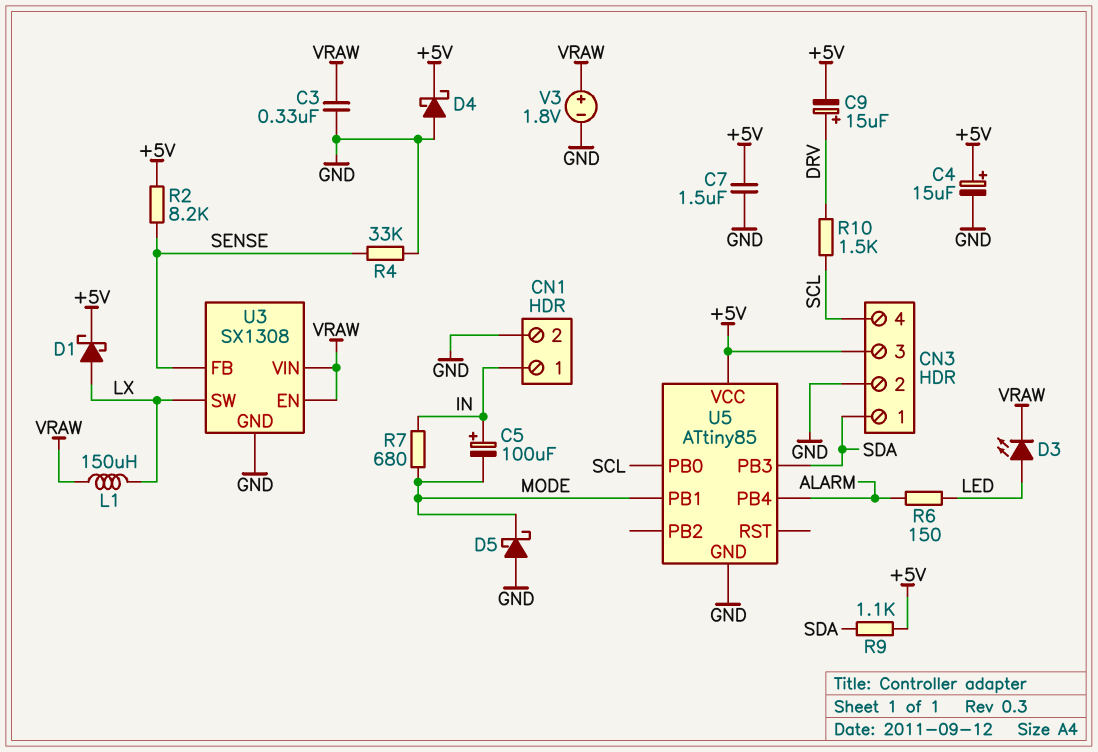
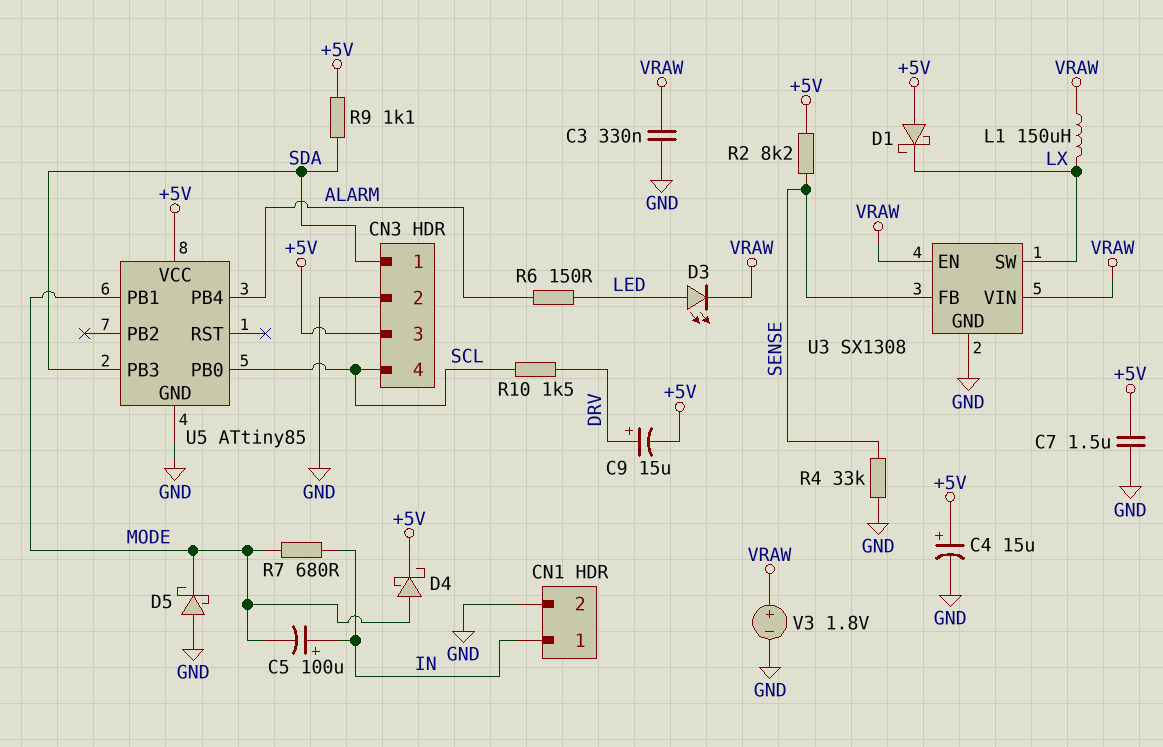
D1: schottky (A LX, K +5V) -> schottky (A +5V, K LX)
D4: schottky (A GND, K +5V) -> schottky (A MODE, K +5V)

